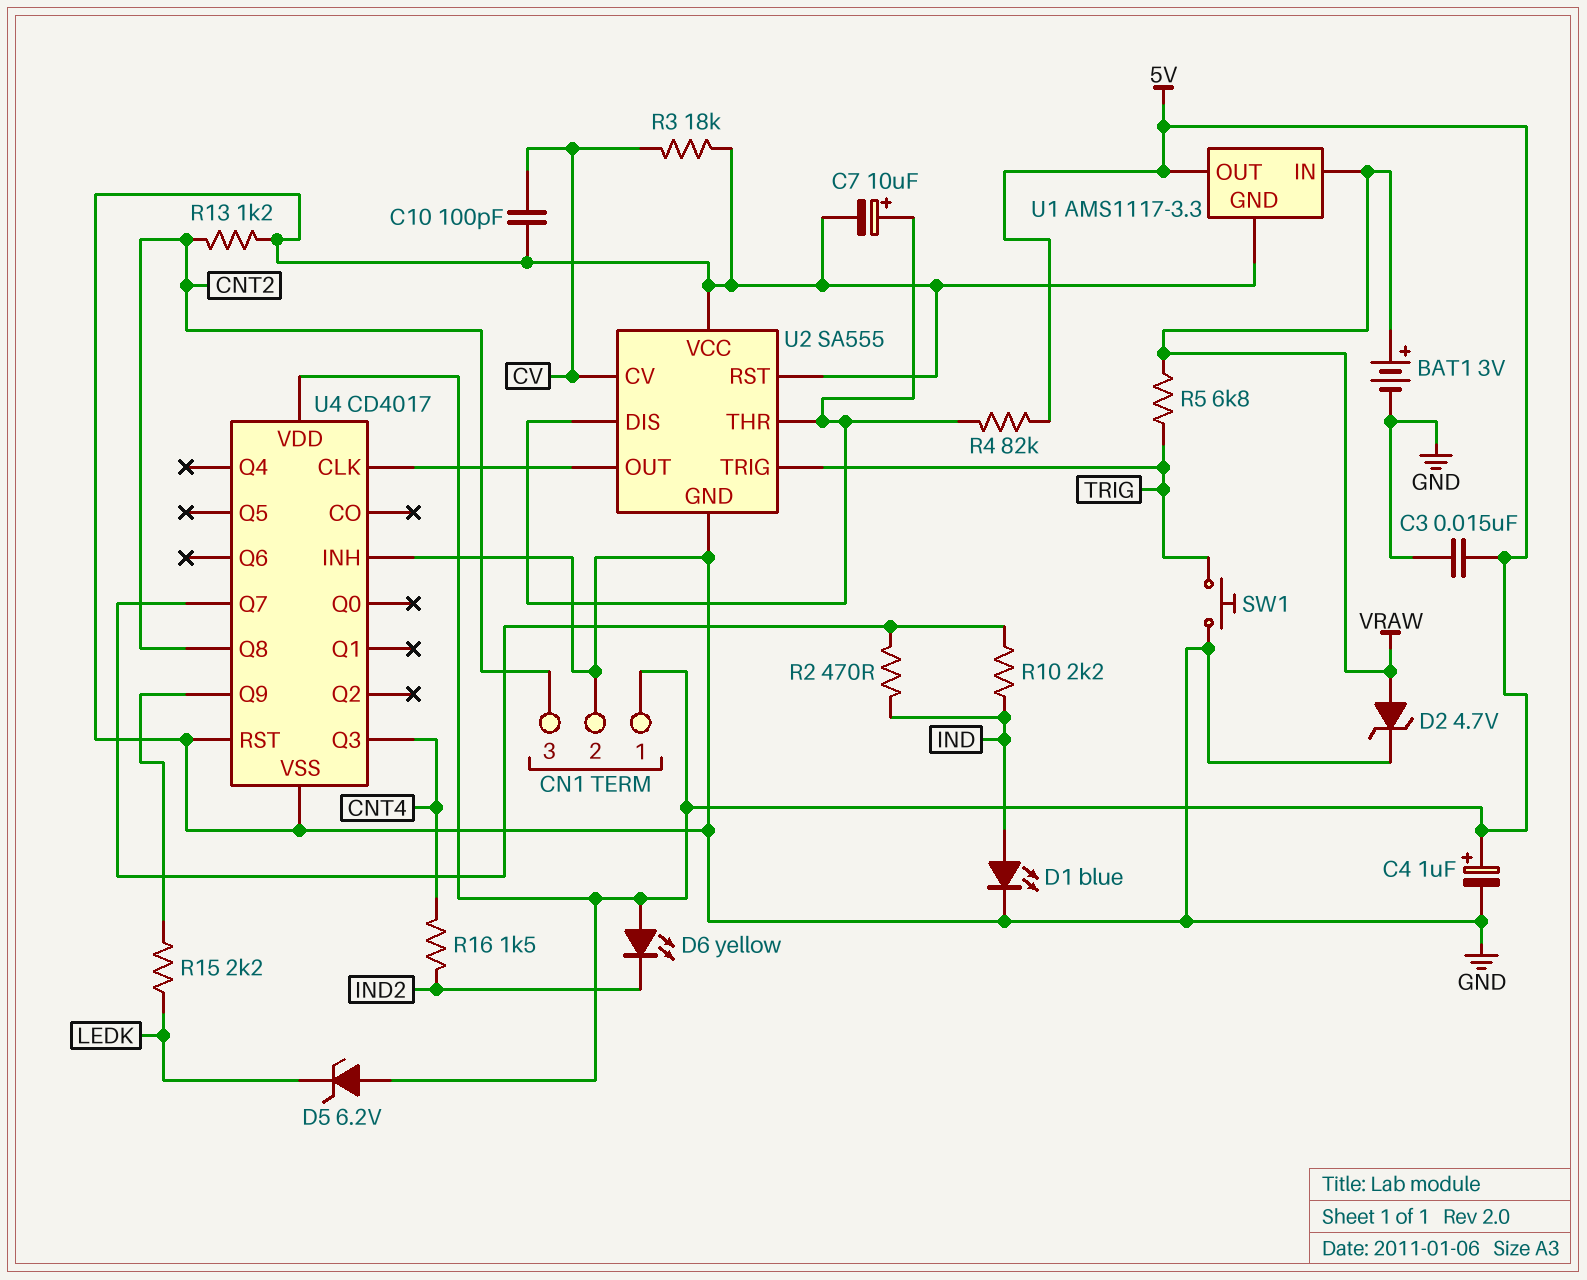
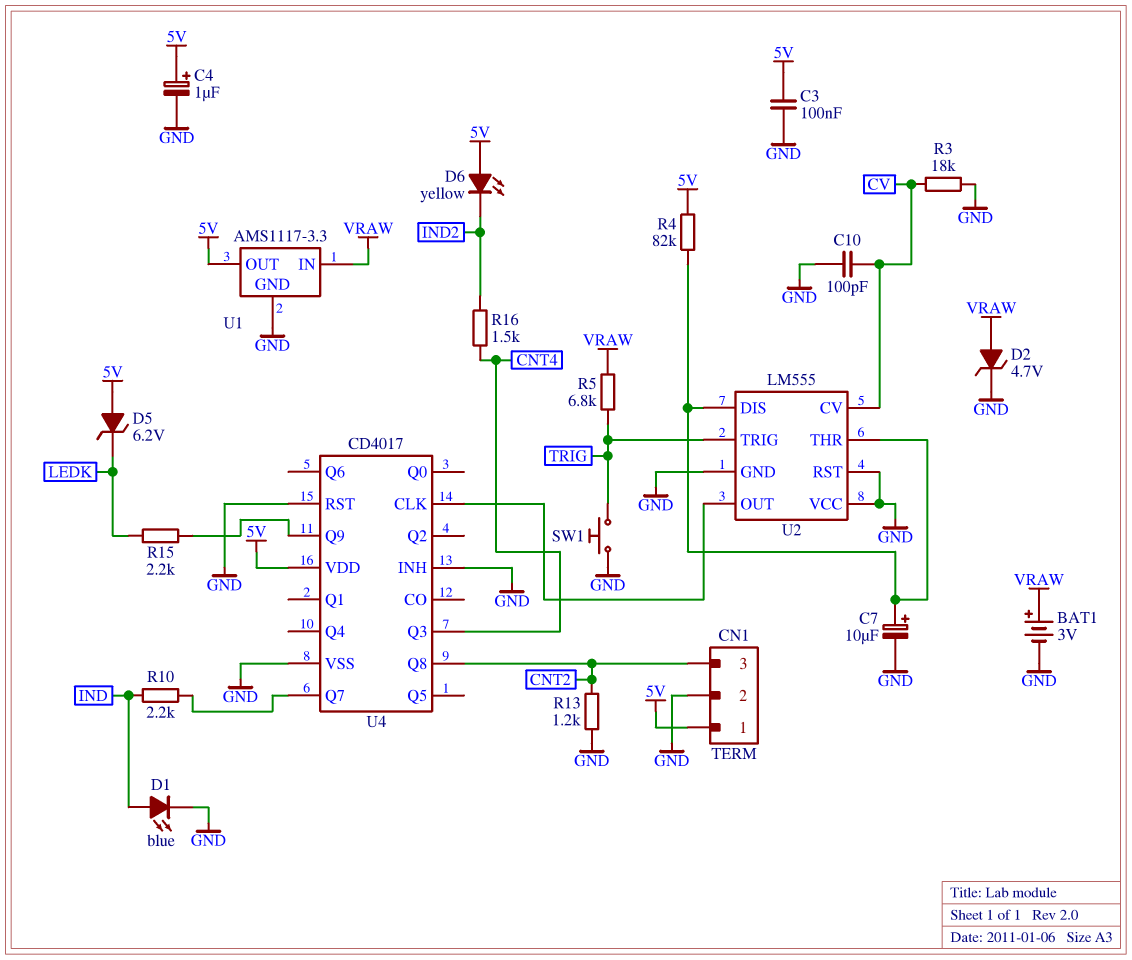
C3: 15nF (5V, GND) -> 100nF (5V, GND)
R2: 470 (IND, U4/Q7) -> none
U2: SA555 -> LM555

